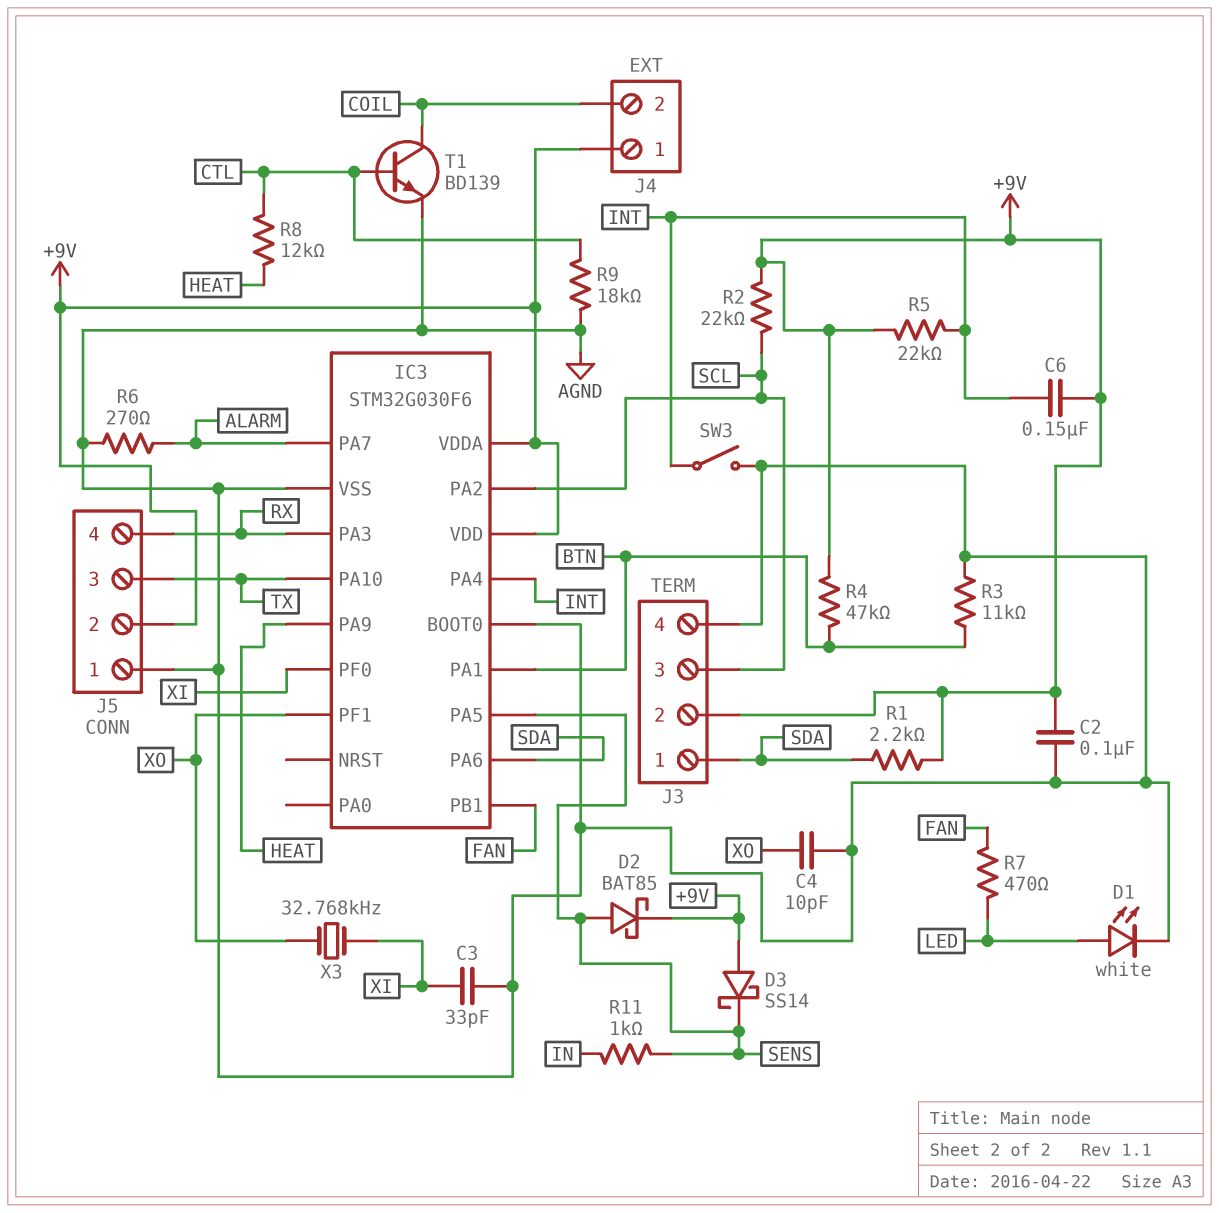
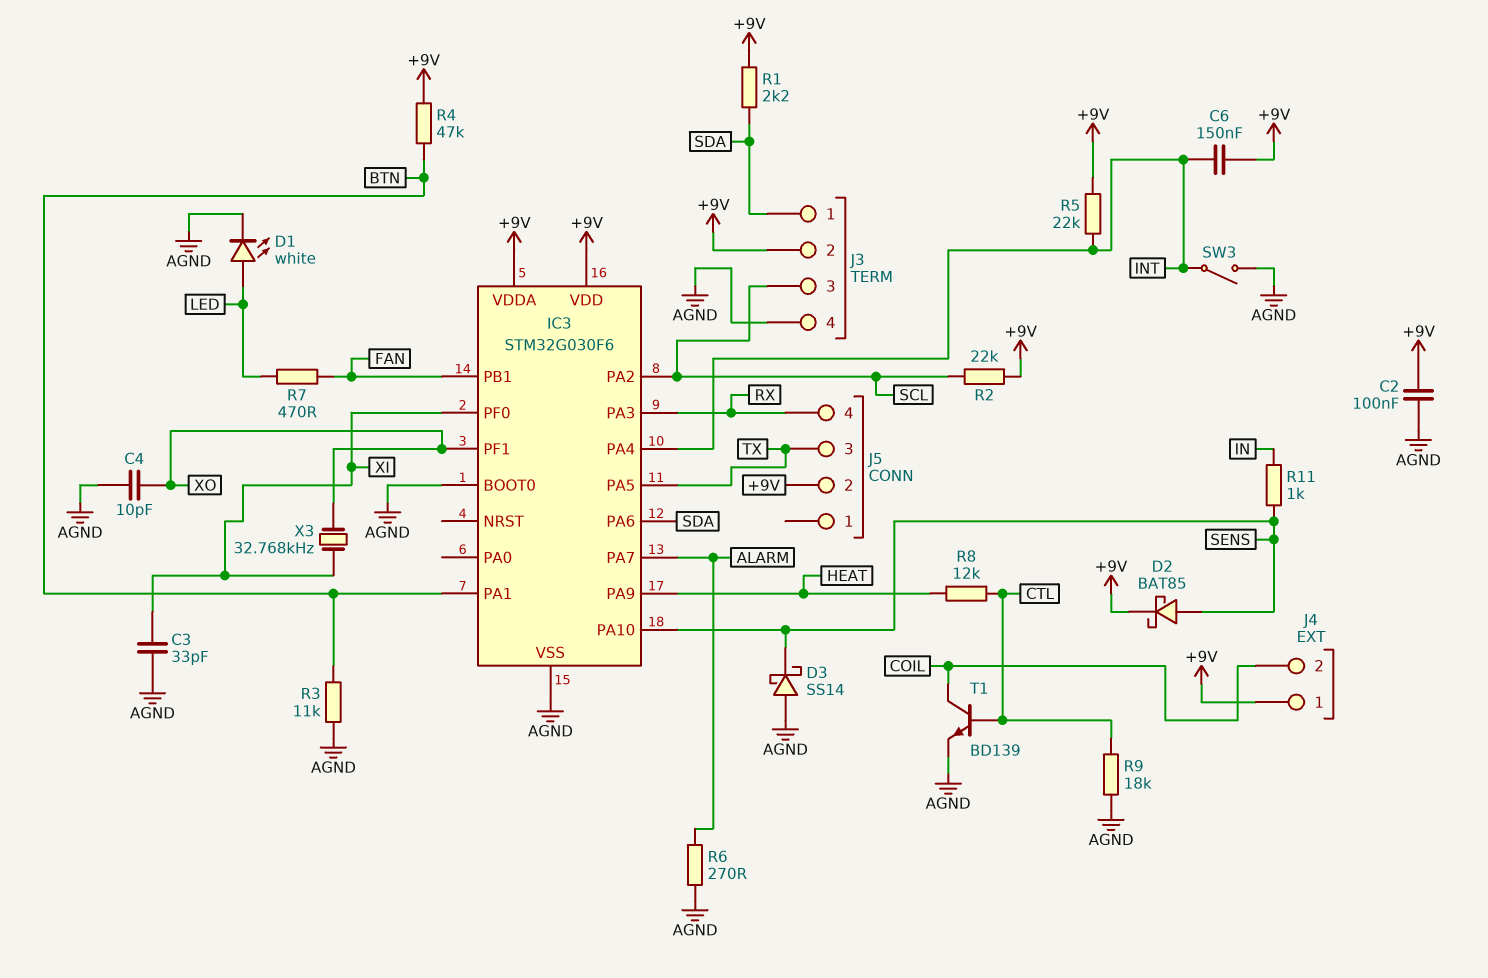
D3: schottky SS14 (A +9V, K SENS) -> schottky SS14 (A AGND, K SENS)
IC3 pin PA5: SENS -> TX
IC3 pin PA10: TX -> SENS
J5 pin 1: AGND -> none

